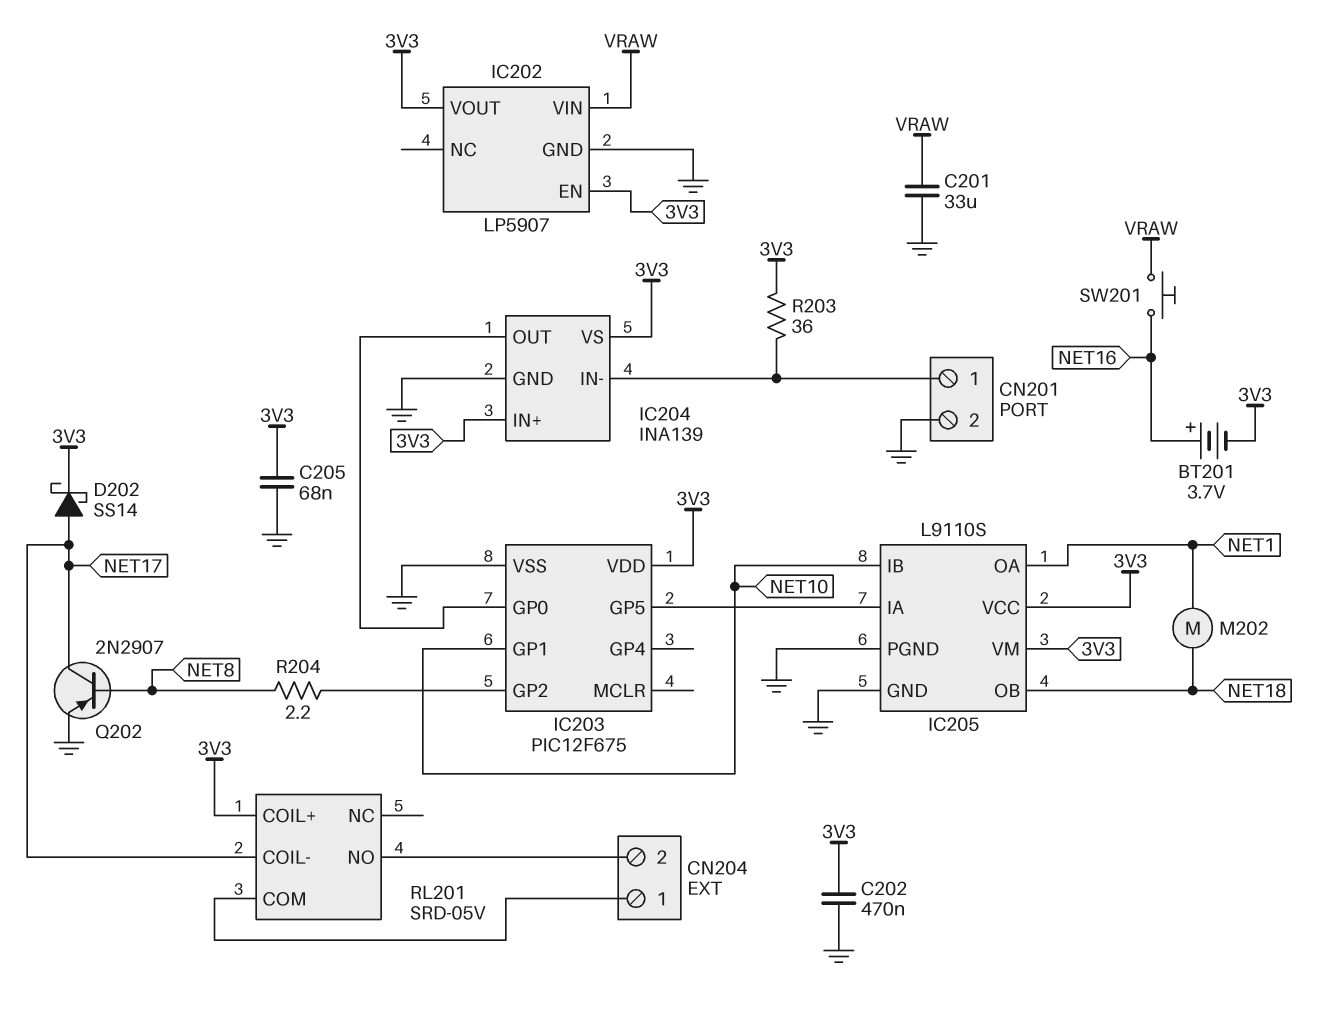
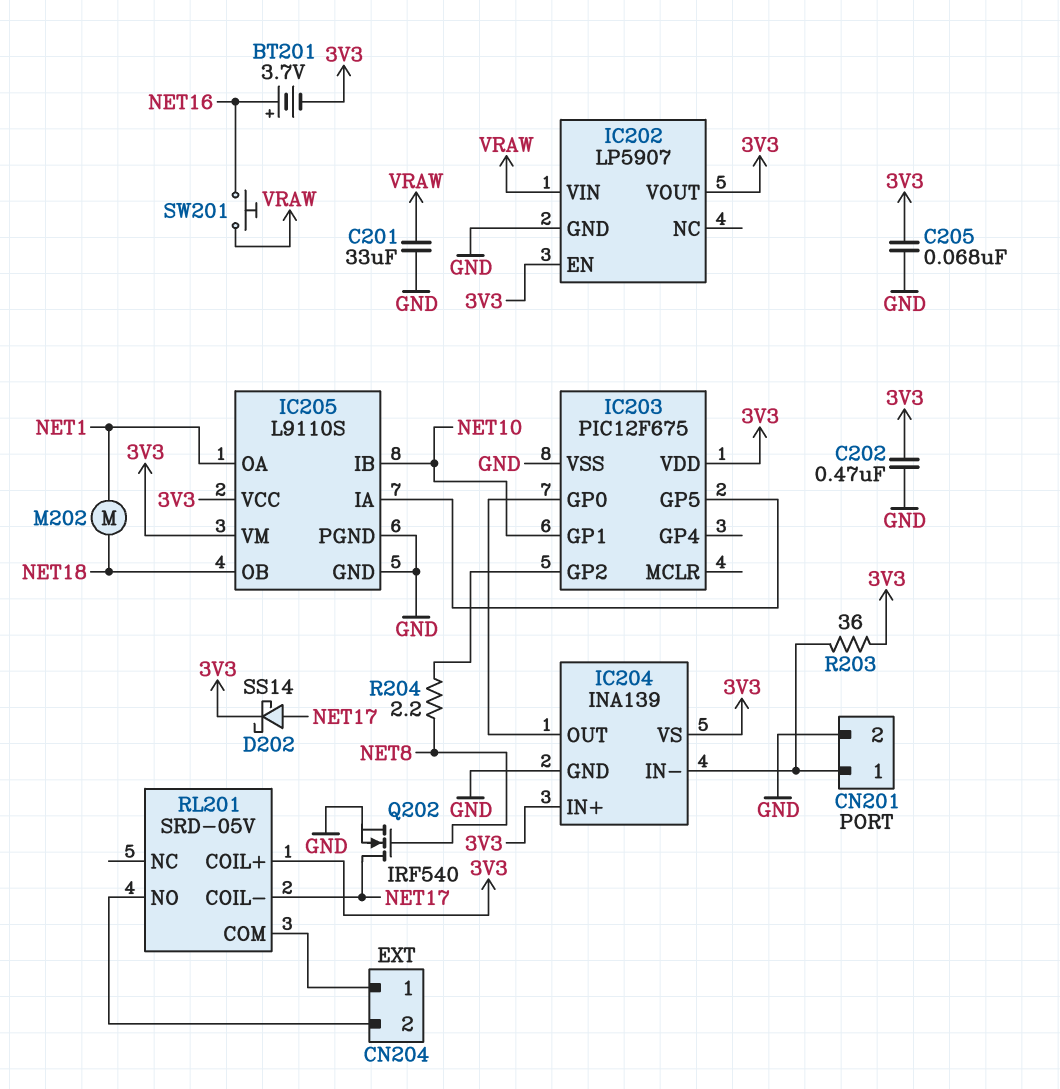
Q202: PNP 2N2907 (B NET8, C NET17, E GND) -> NMOS IRF540 (G NET8, D NET17, S GND)

